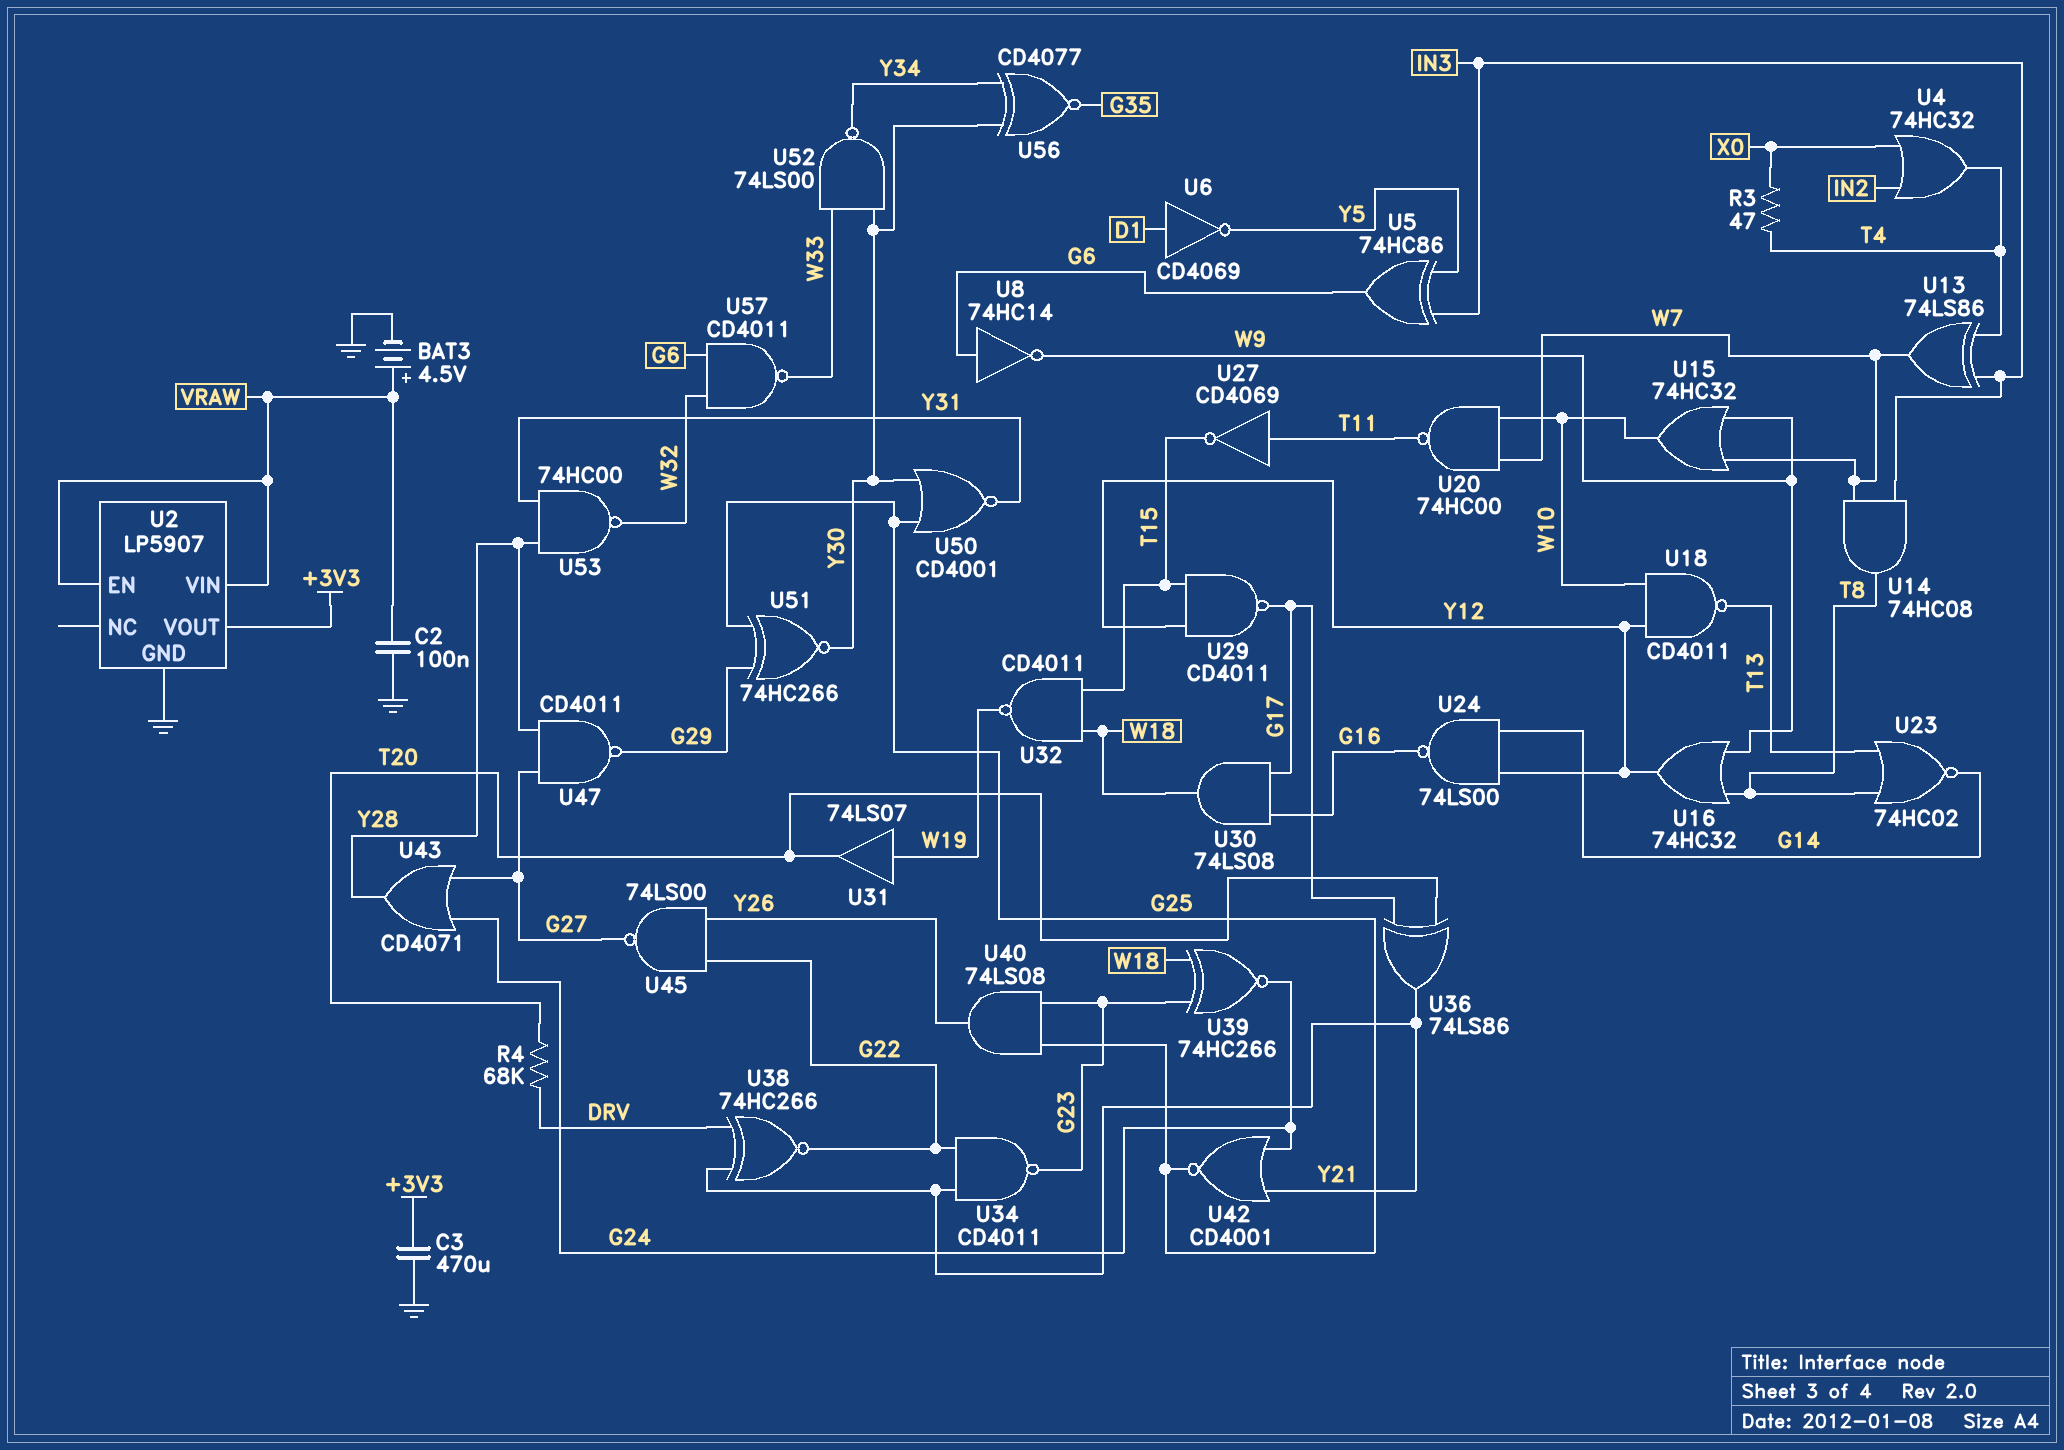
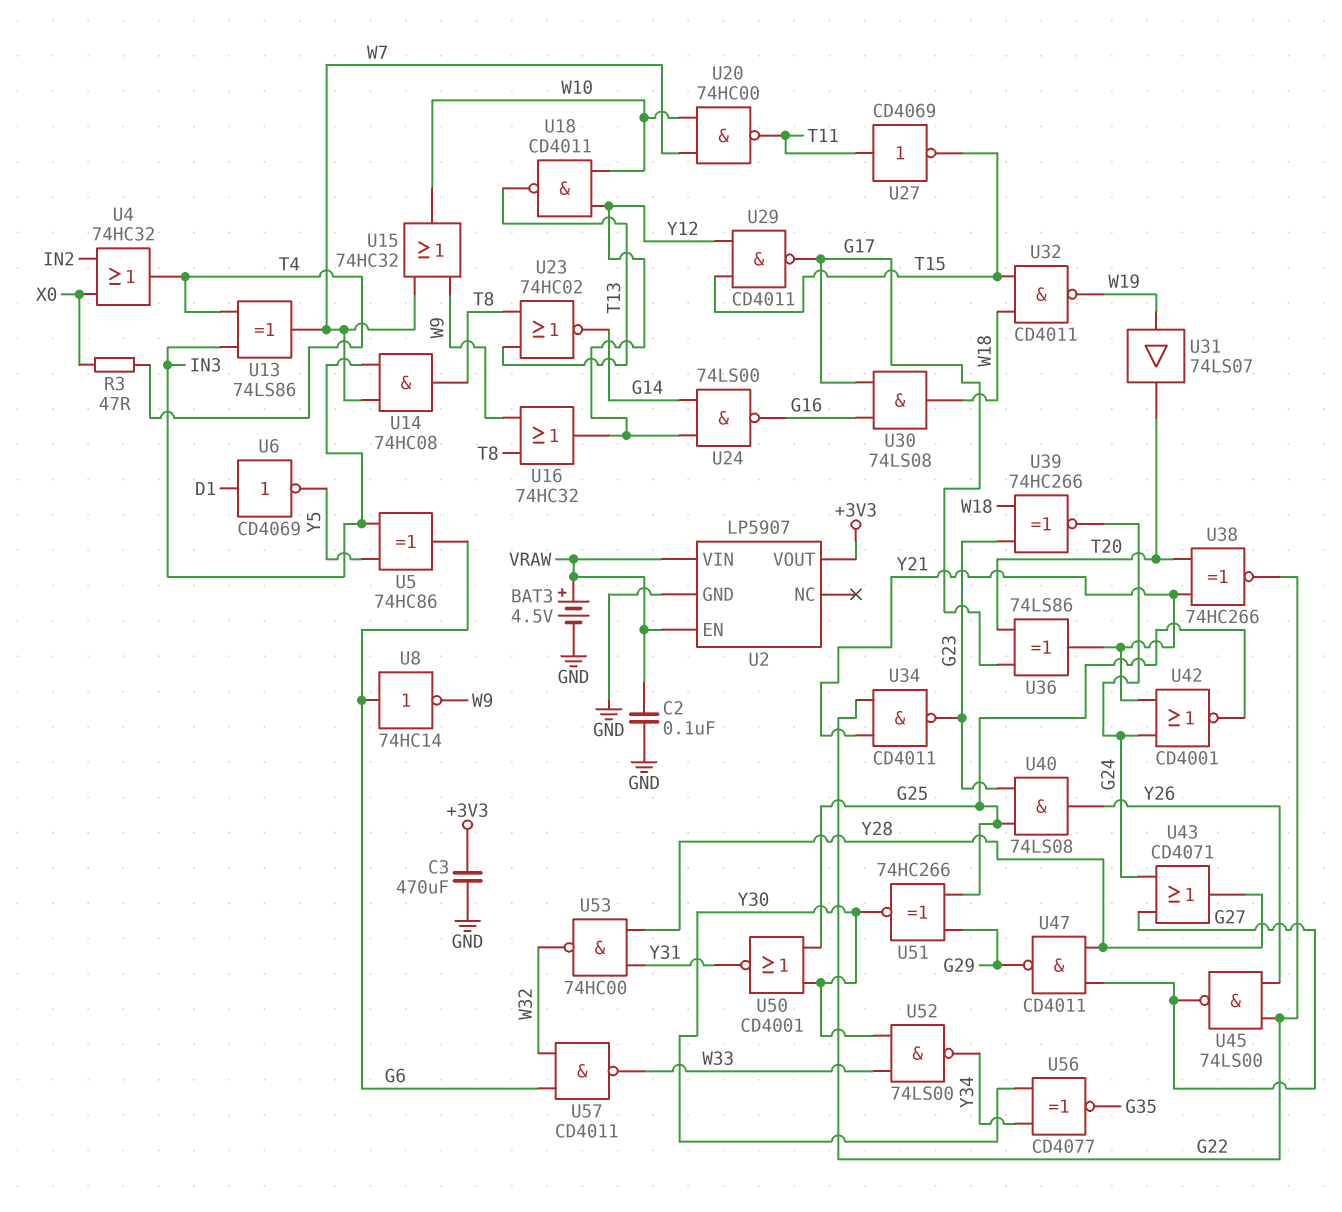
R4: 68k (DRV, T20) -> none
U38: XNOR 74HC266 (in DRV, in Y21, out G22) -> XNOR 74HC266 (in T20, in Y21, out G22)

